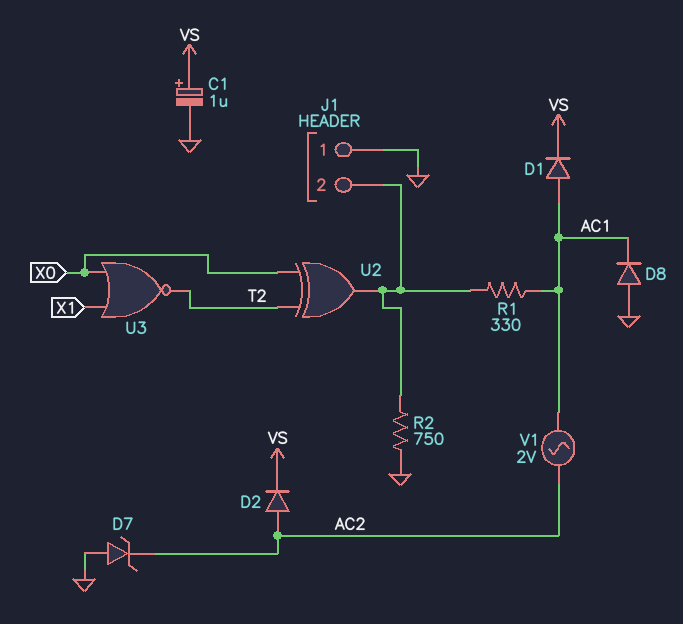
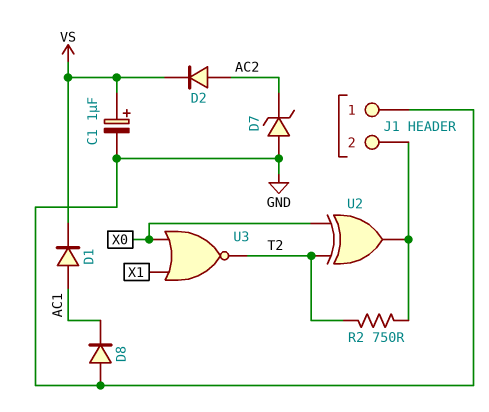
R1: 330 (AC1, J1/2) -> none
R2: 750 (GND, J1/2) -> 750 (J1/2, T2)
V1: AC 2V (AC1, AC2) -> none

